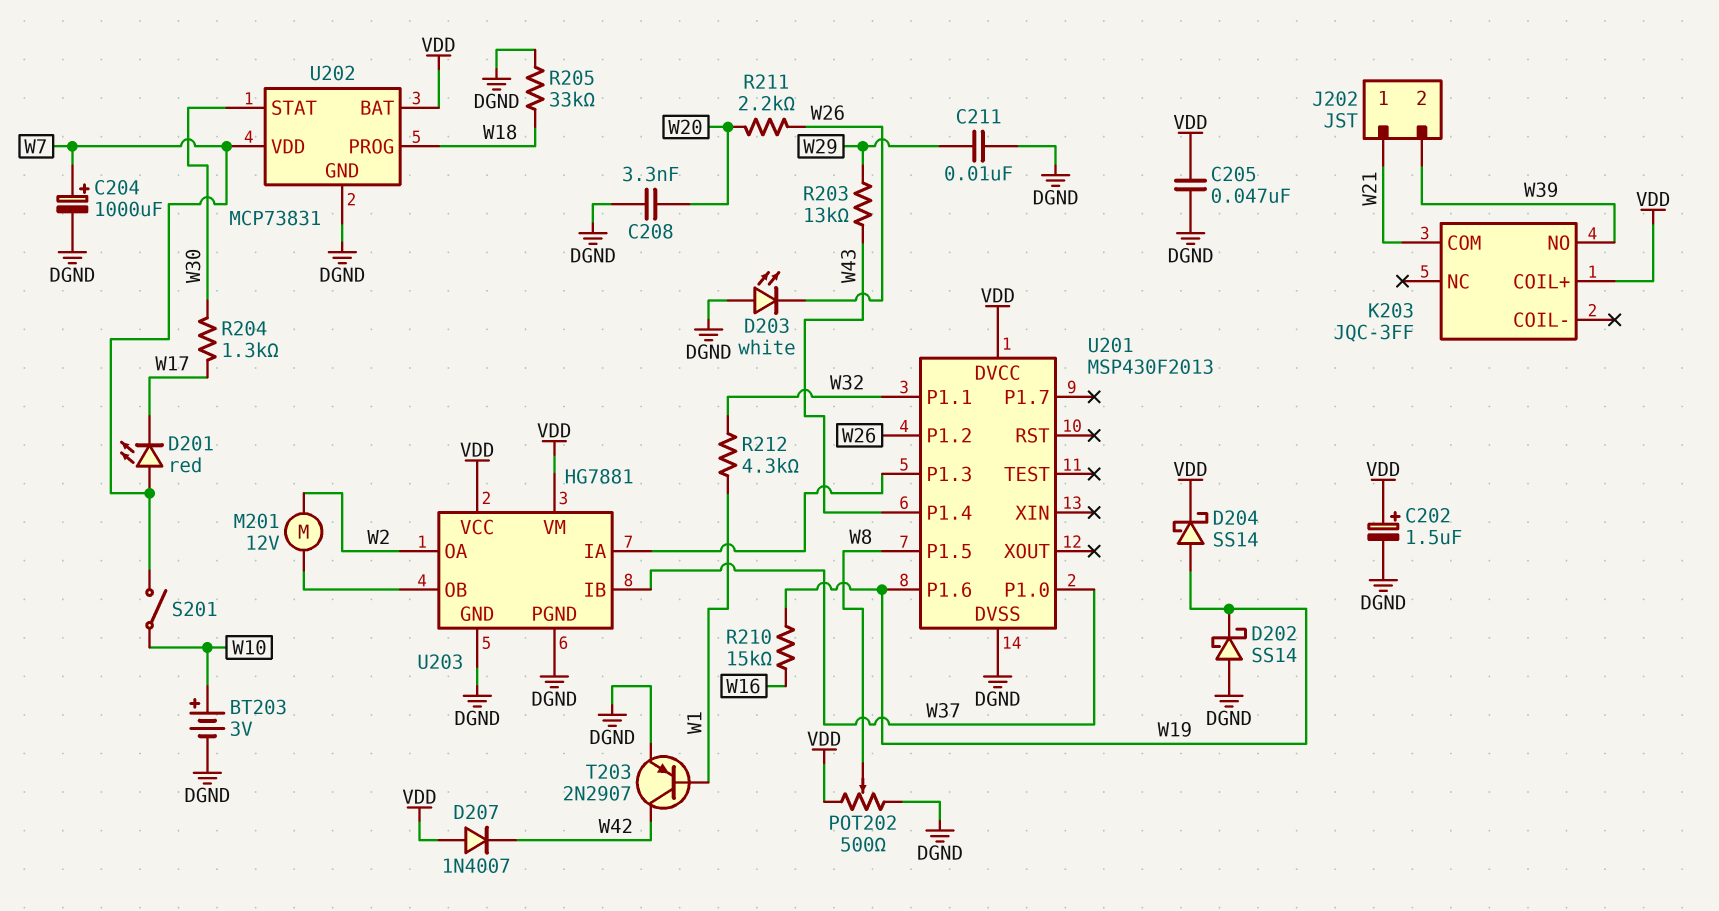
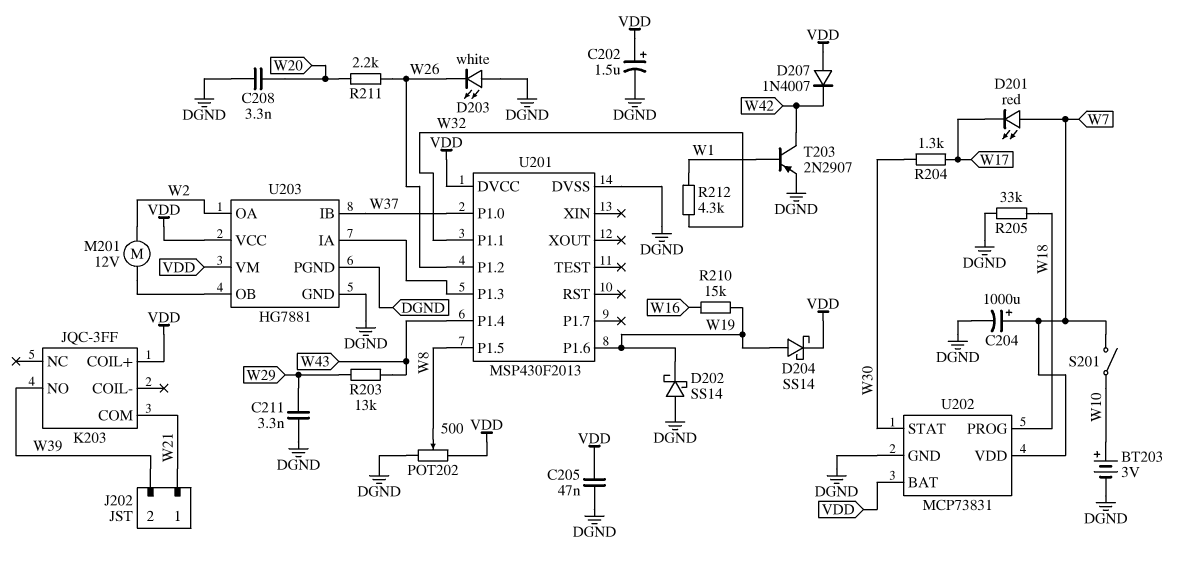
C211: 10nF (DGND, W29) -> 3.3nF (DGND, W29)

